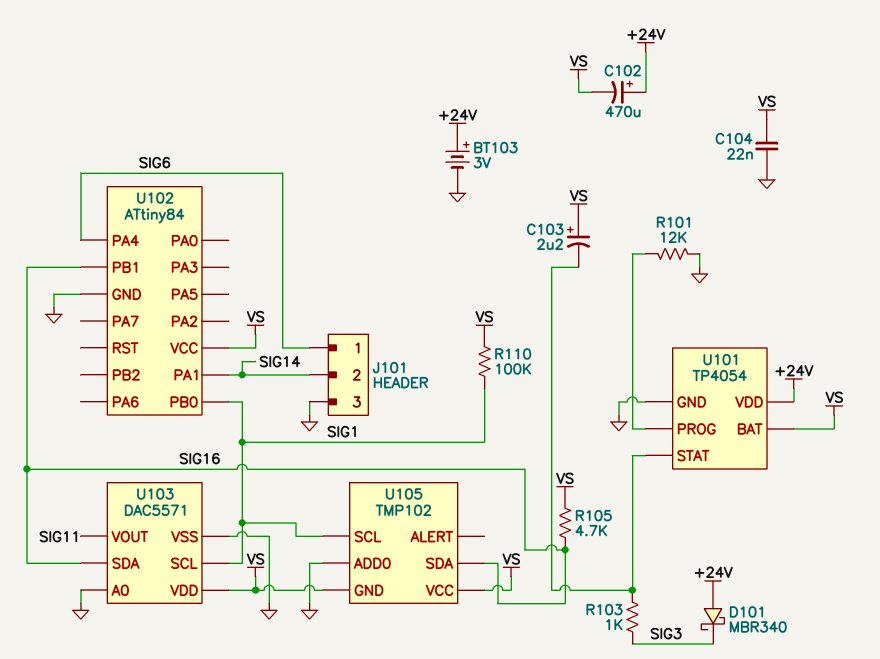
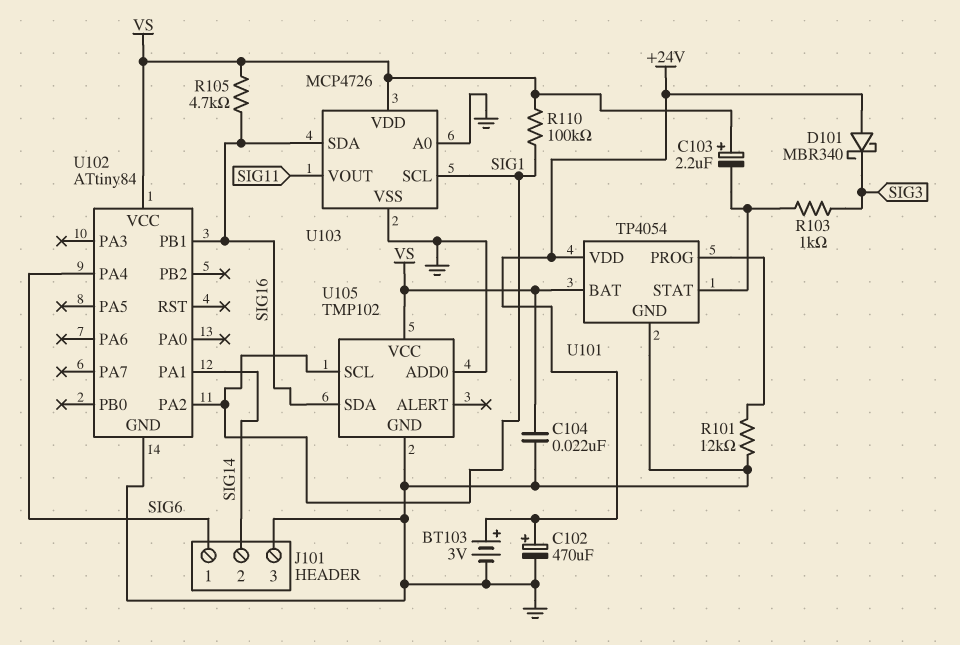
C102: 470uF (plus +24V, minus VS) -> 470uF (plus +24V, minus GND)
U102 pin PA2: none -> SIG1
U102 pin PB0: SIG1 -> none
U103: DAC5571 -> MCP4726
U105 pin GND: VS -> GND

